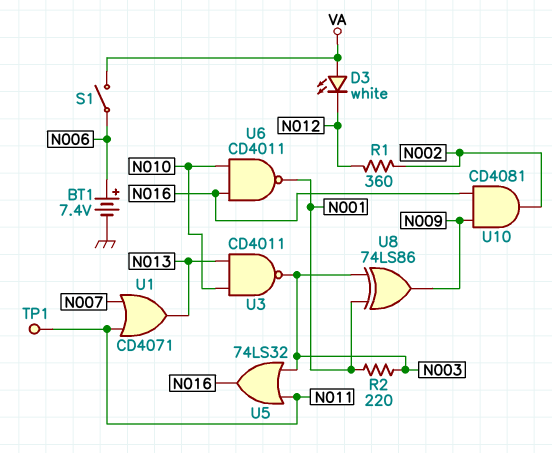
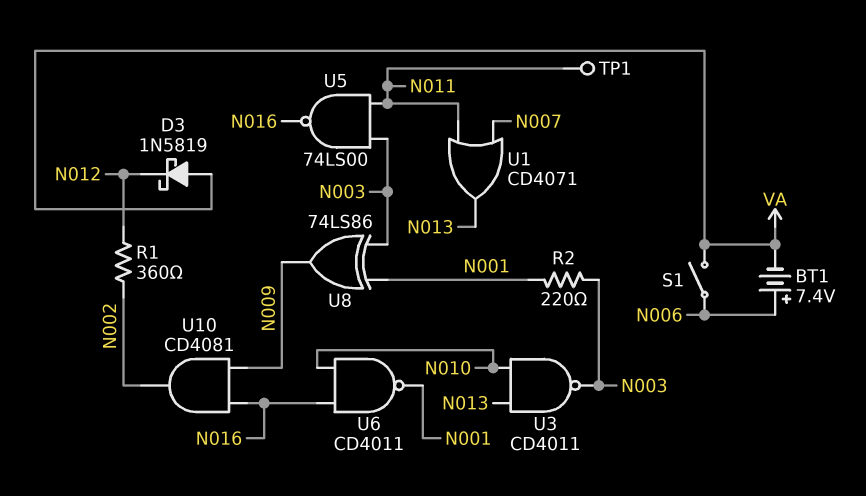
BT1: 7.4V (plus N006, minus GND) -> 7.4V (plus N006, minus VA)
D3: LED white (A VA, K N012) -> schottky 1N5819 (A VA, K N012)
U5: OR 74LS32 (in N003, in N011, out N016) -> NAND 74LS00 (in N003, in N011, out N016)

